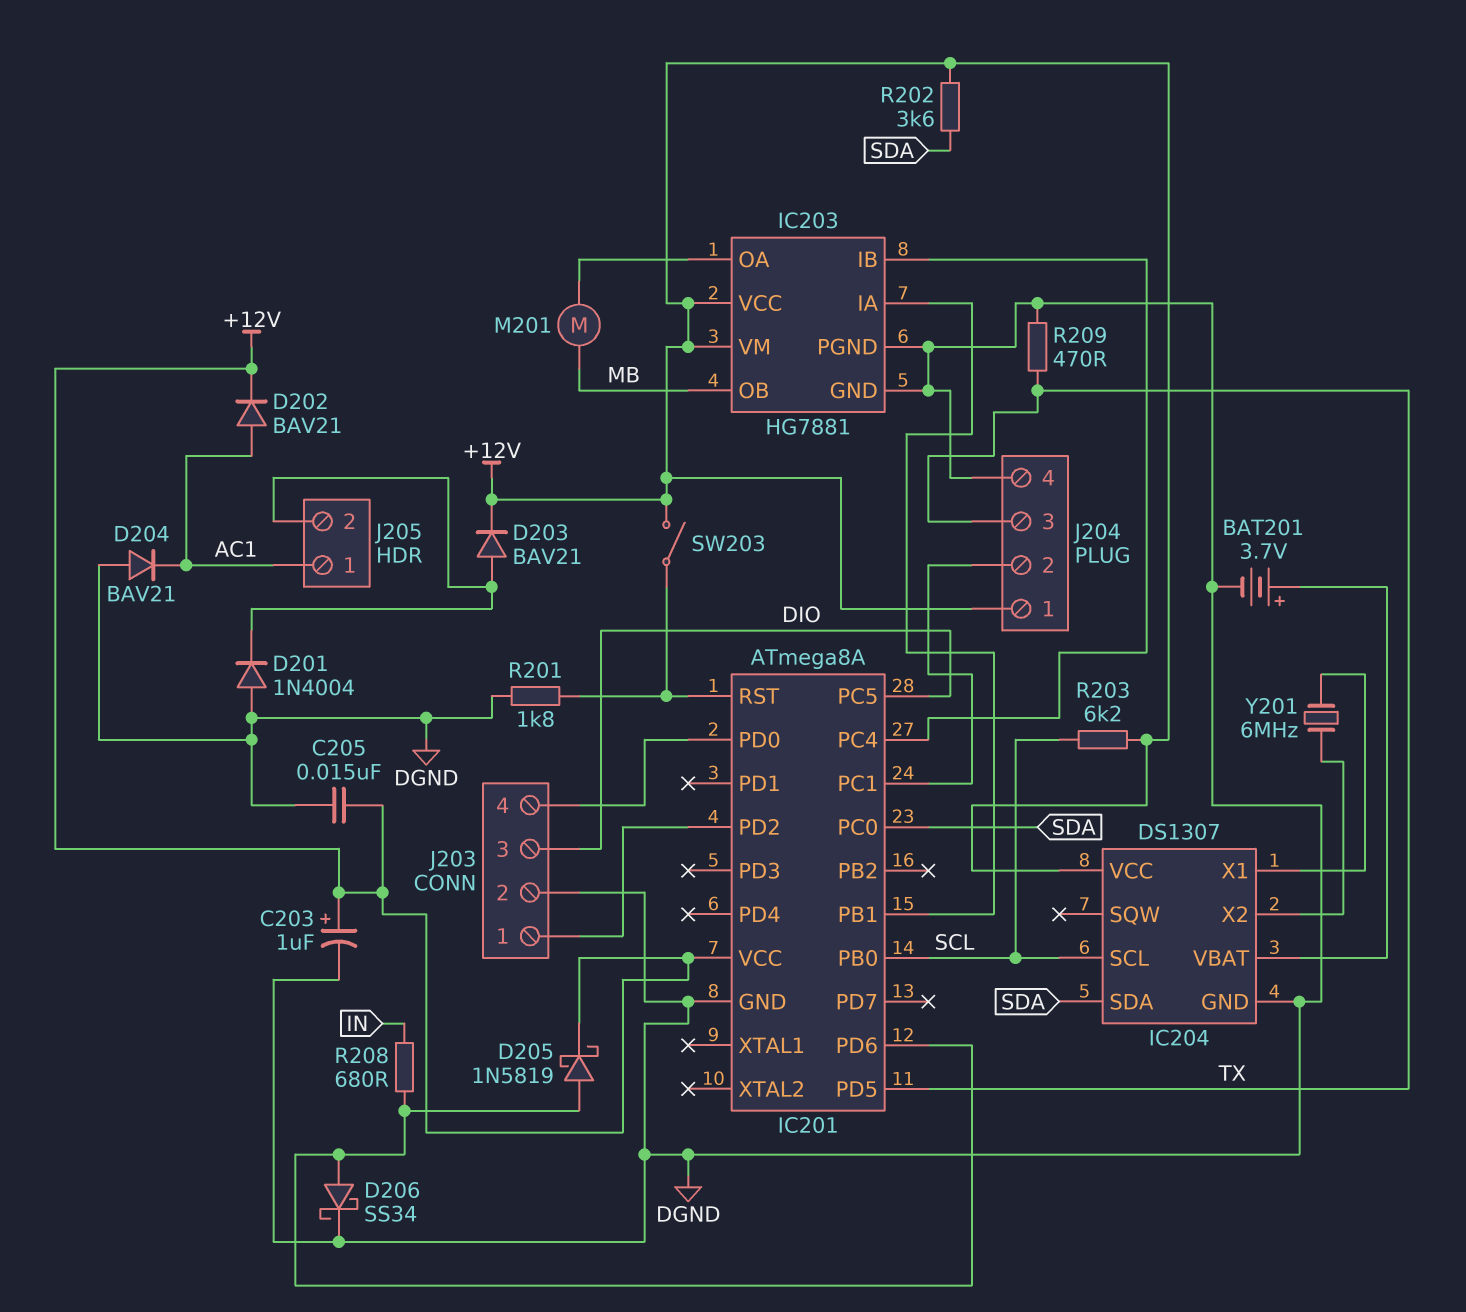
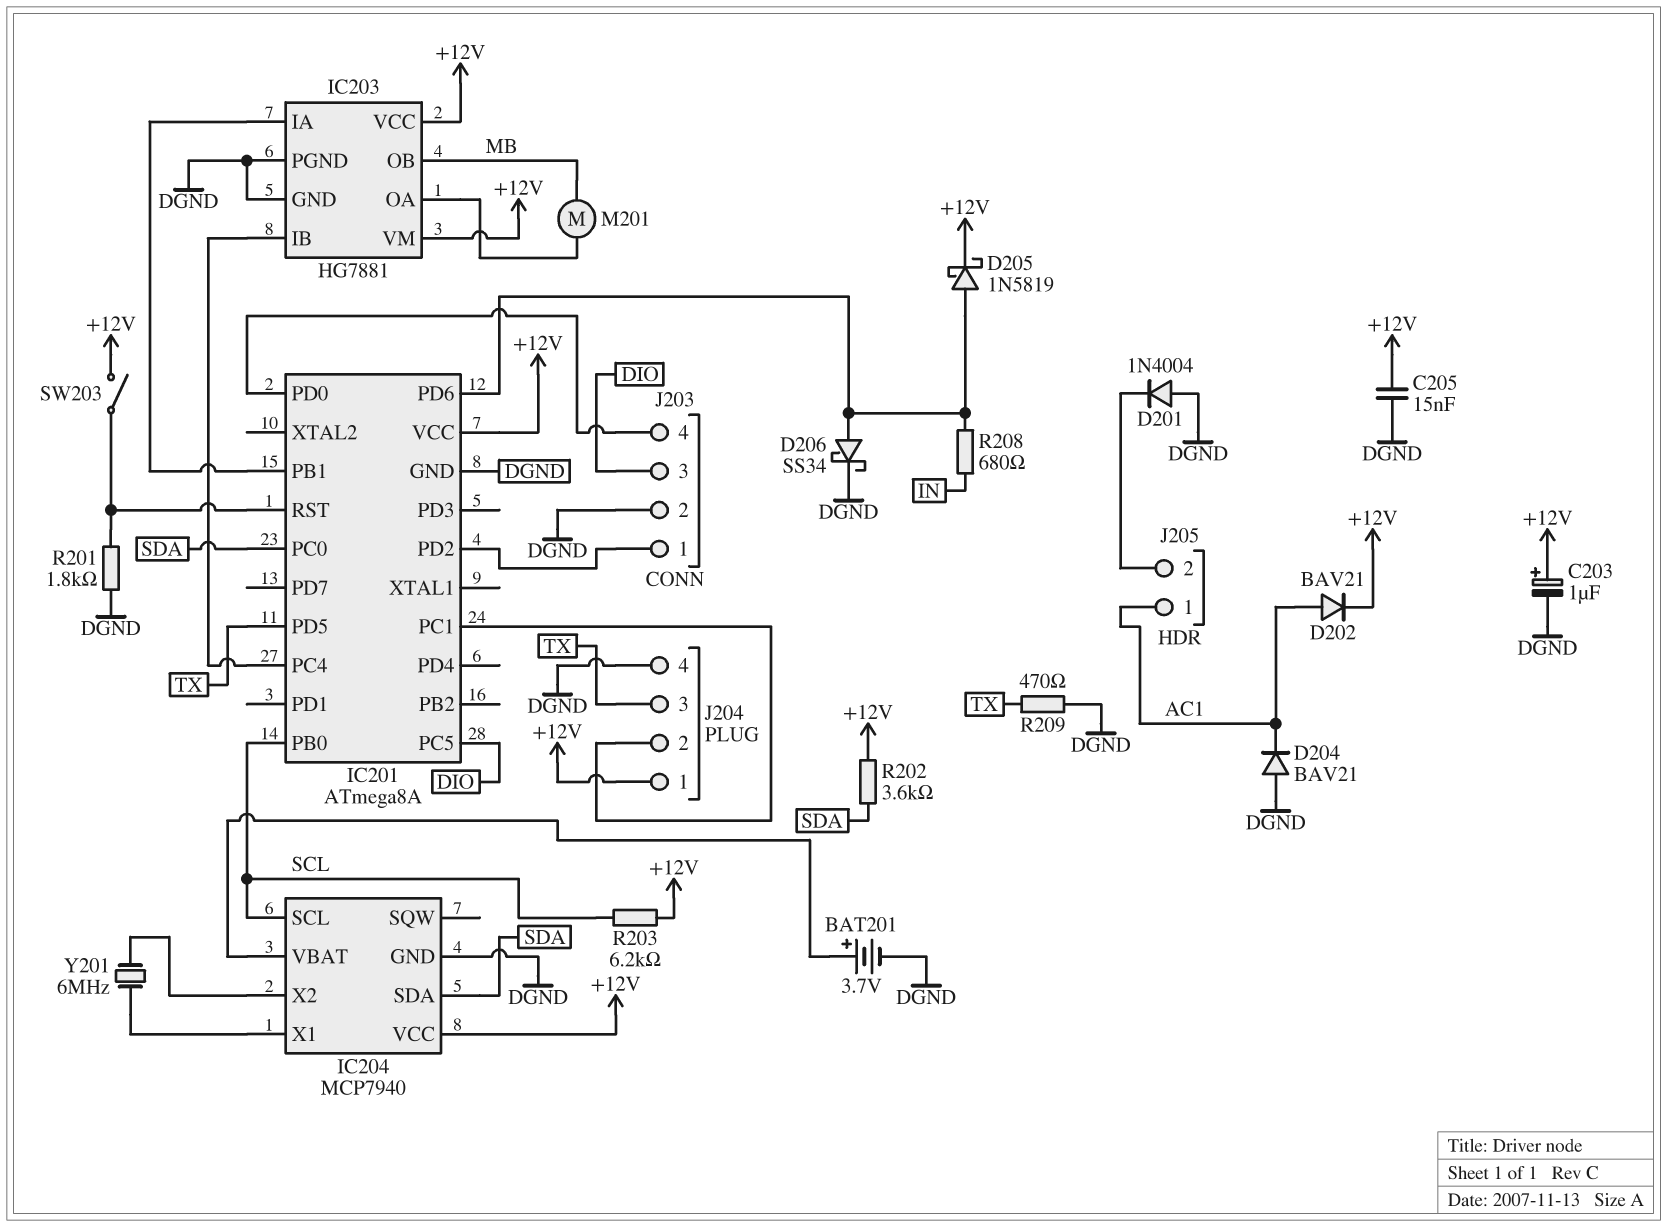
D203: diode BAV21 (A J205/2, K +12V) -> none
IC204: DS1307 -> MCP7940

